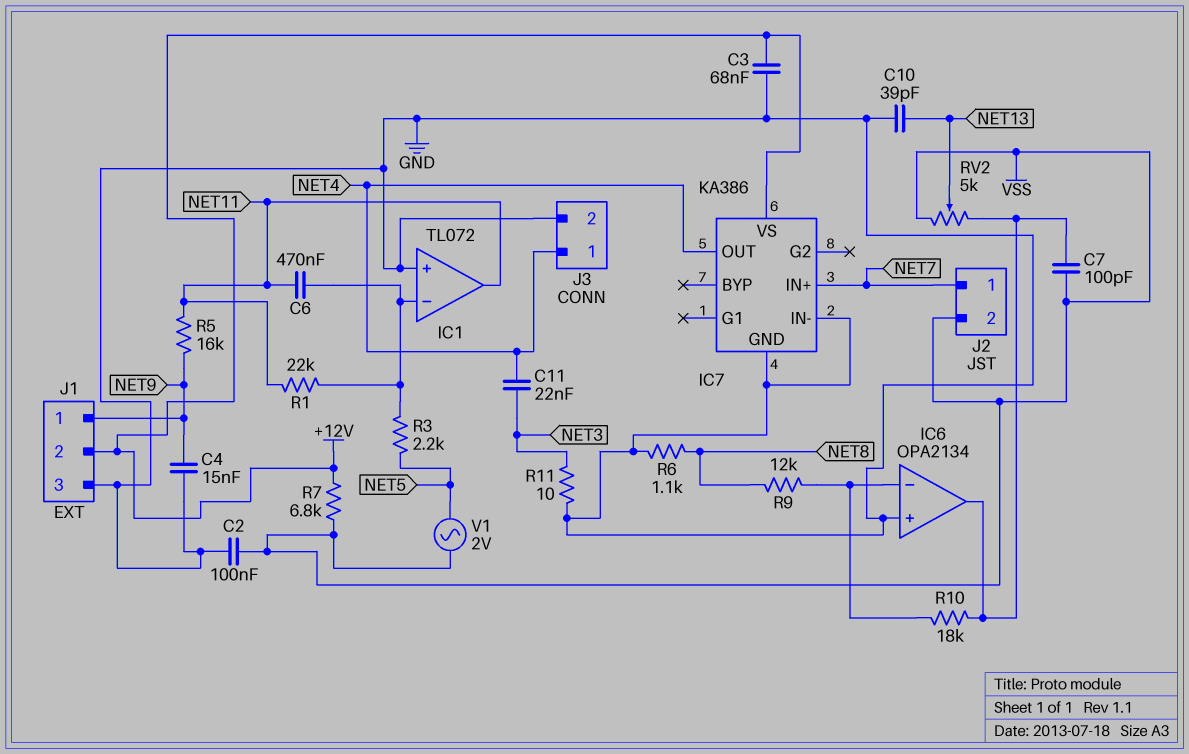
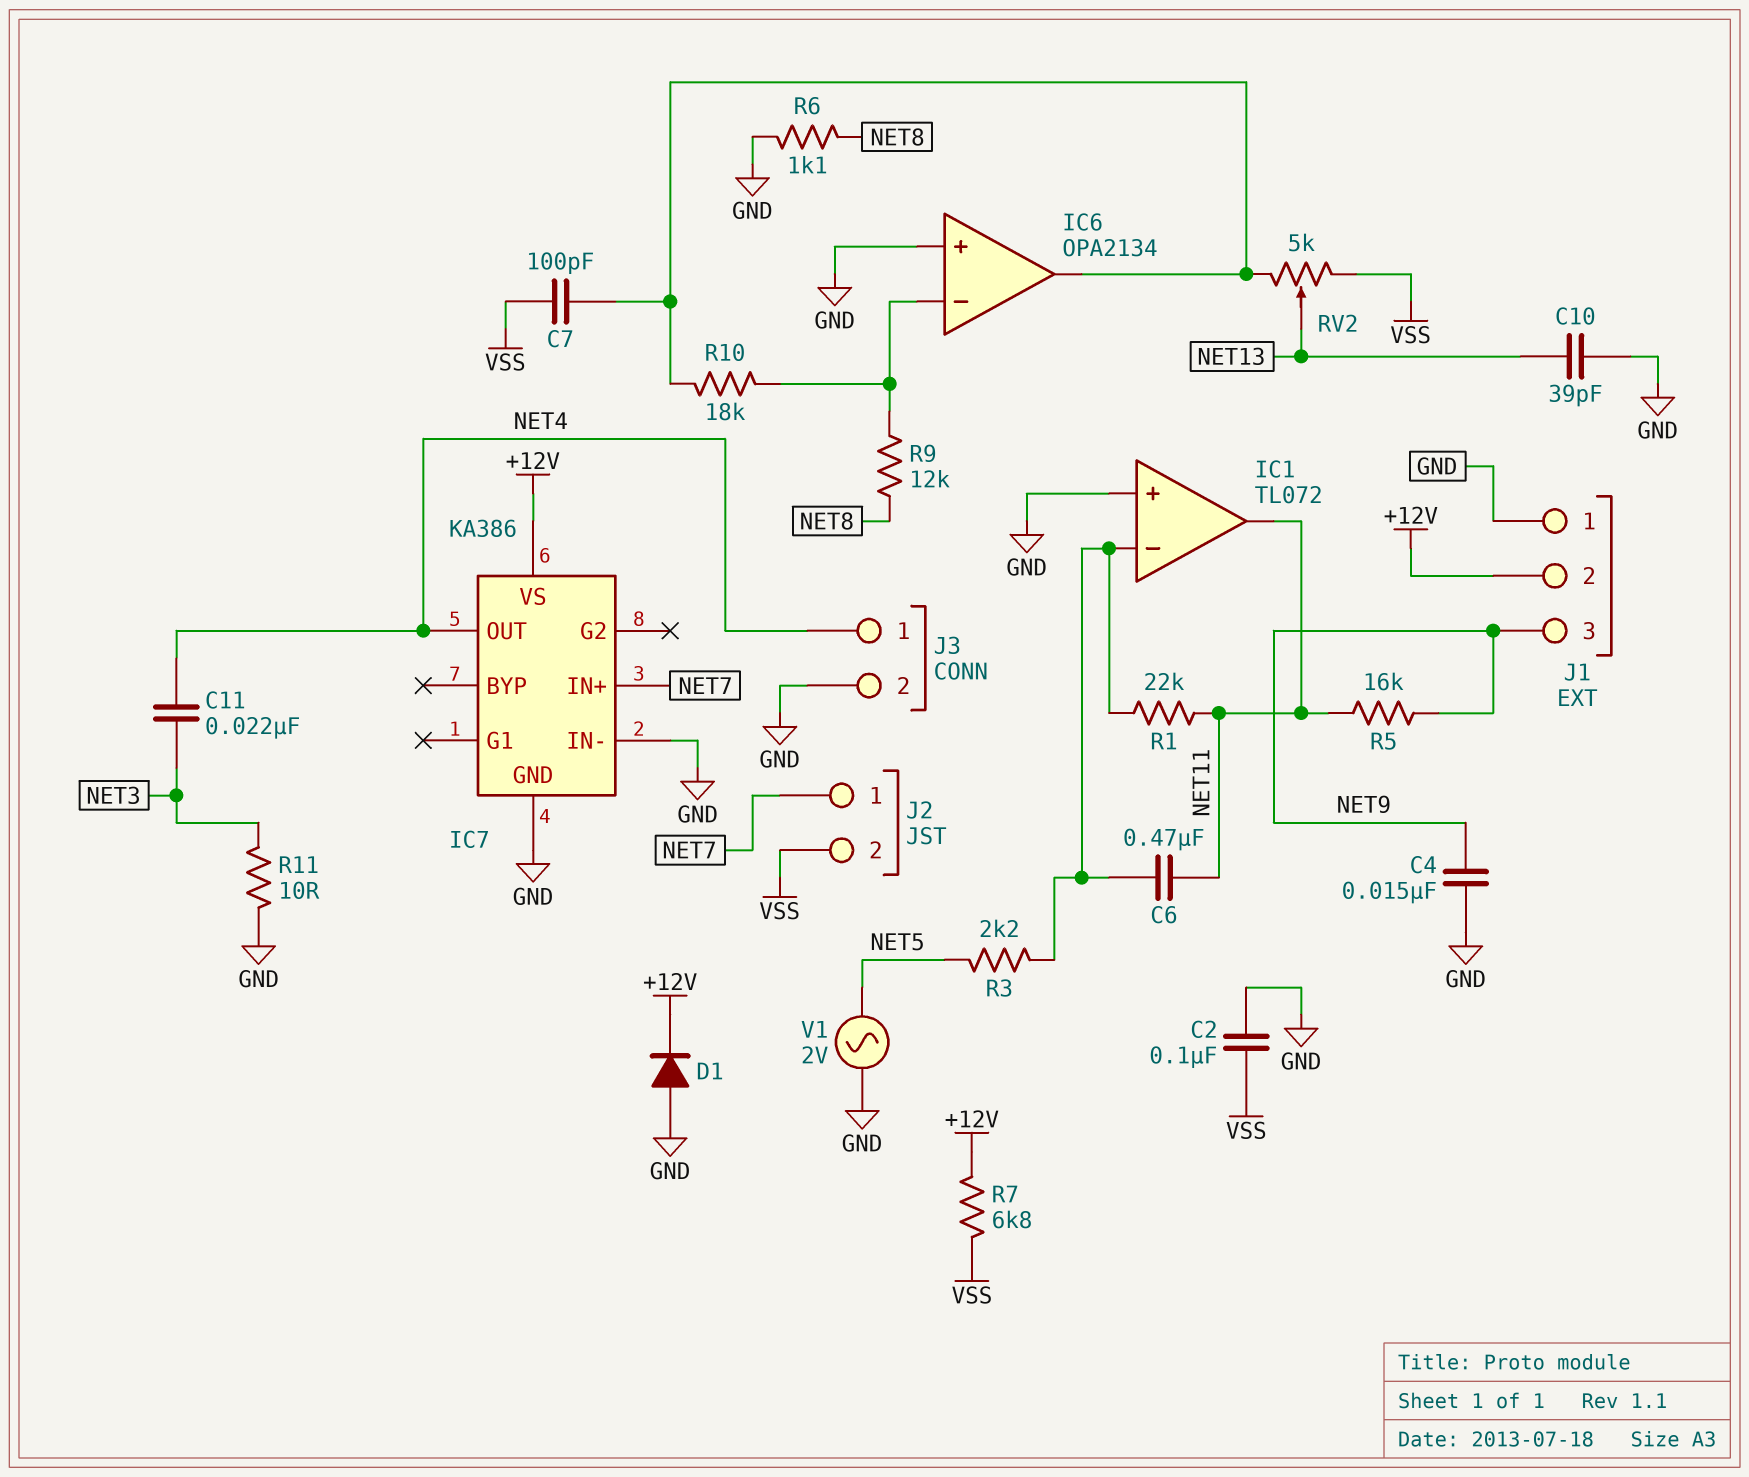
C3: 68nF (+12V, GND) -> none
D1: none -> diode (A GND, K +12V)
J1 pin 1: NET9 -> GND
J1 pin 3: GND -> NET9
V1: AC 2V (NET5, VSS) -> AC 2V (GND, NET5)

